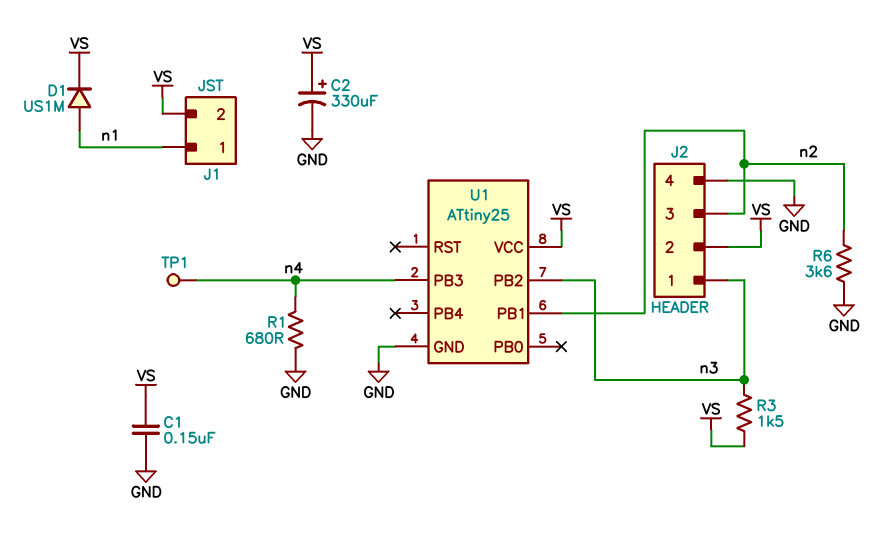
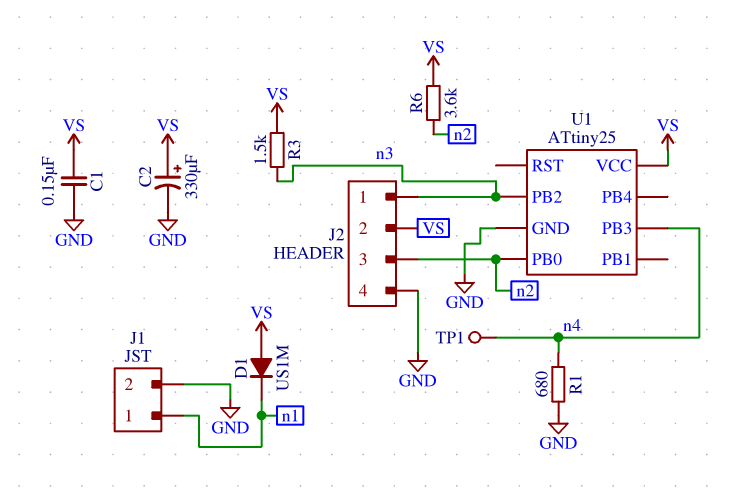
D1: diode US1M (A n1, K VS) -> diode US1M (A VS, K n1)
J1 pin 2: VS -> GND
R6: 3.6k (GND, n2) -> 3.6k (VS, n2)
U1 pin PB0: none -> n2
U1 pin PB1: n2 -> none

